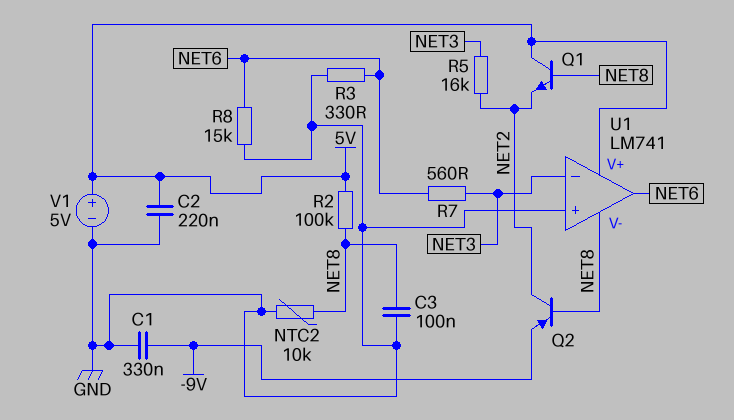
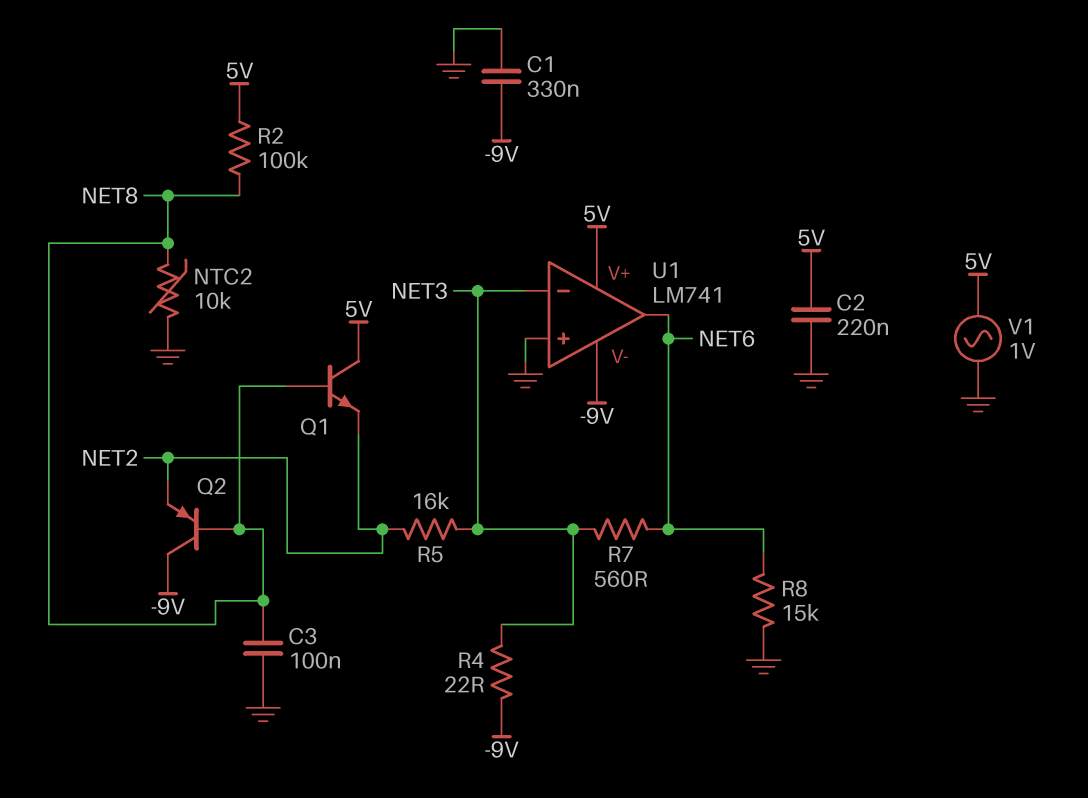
Q2: PNP (B NET8, C NET2, E -9V) -> PNP (B NET8, C -9V, E NET2)
R3: 330 (GND, NET6) -> none
R4: none -> 22 (-9V, NET3)
U1 pin V-: NET8 -> -9V
V1: 5V (plus 5V, minus GND) -> AC 1V (5V, GND)

